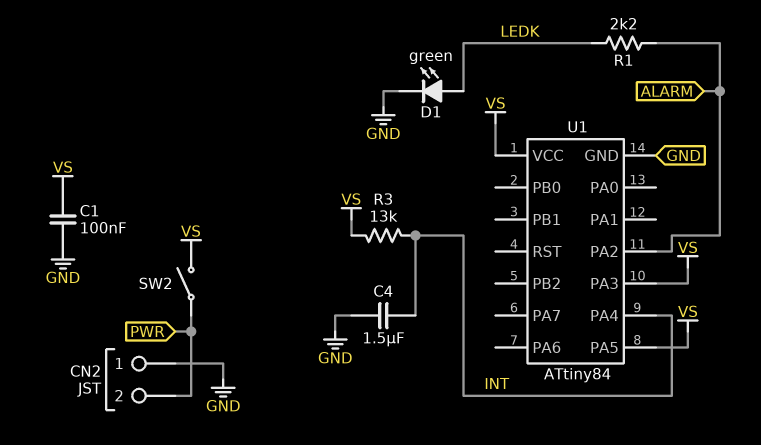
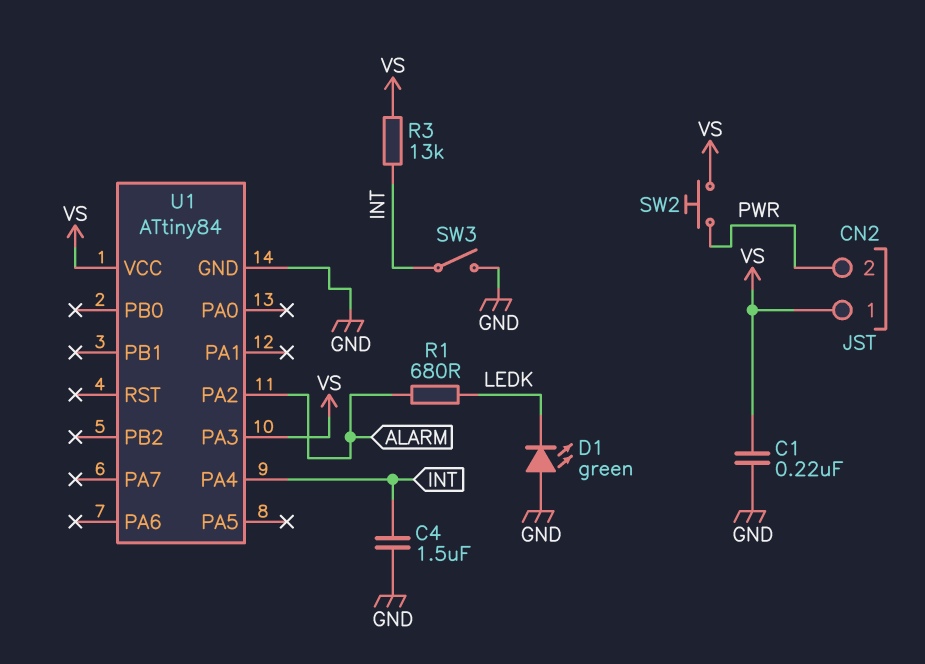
C1: 100nF (GND, VS) -> 220nF (GND, VS)
CN2 pin 1: GND -> VS
D1: LED green (A LEDK, K GND) -> LED green (A GND, K LEDK)
R1: 2.2k (ALARM, LEDK) -> 680 (ALARM, LEDK)
SW2: switch (PWR, VS) -> button (PWR, VS)
SW3: none -> switch (GND, INT)
U1 pin PA5: VS -> none

